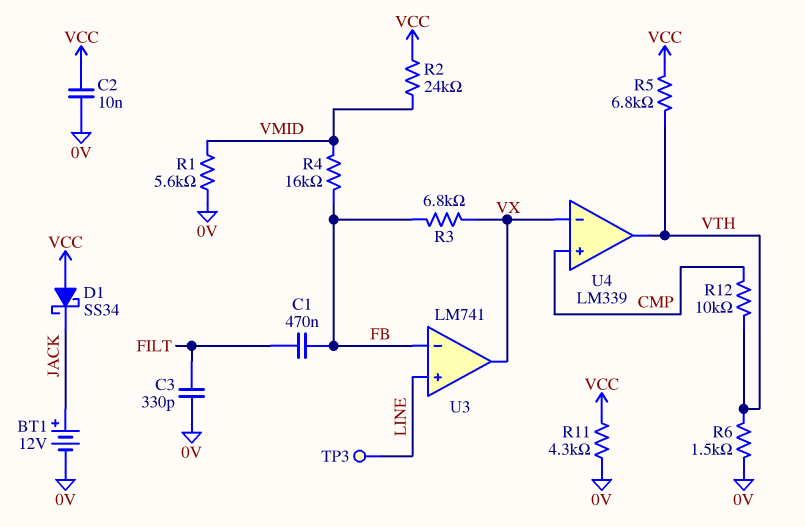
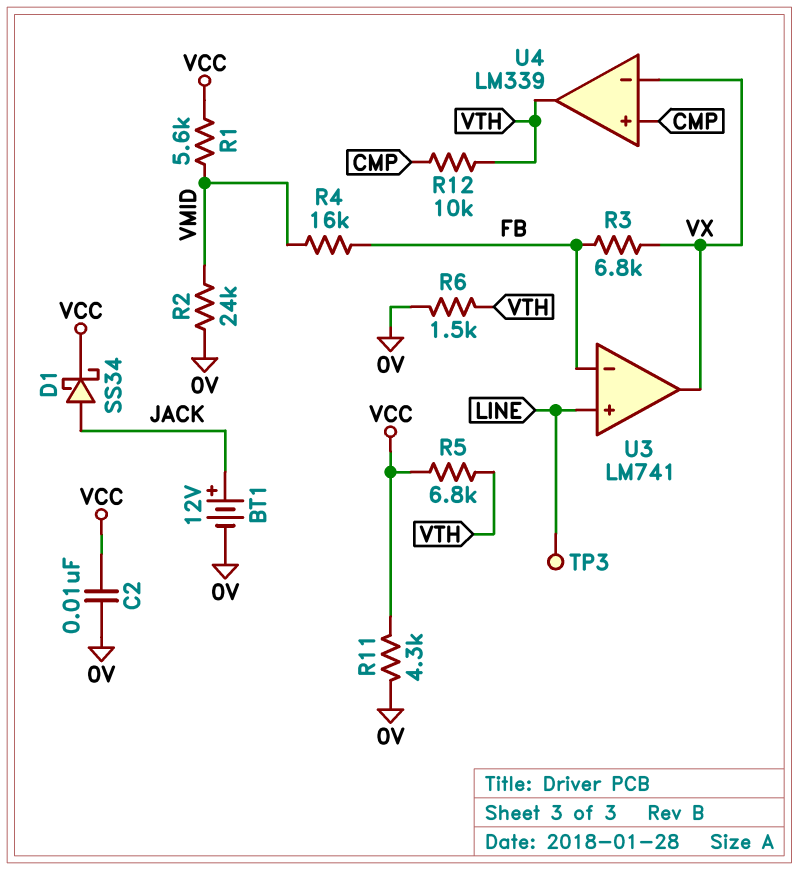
C1: 470nF (FB, FILT) -> none
C3: 330pF (0V, FILT) -> none
D1: schottky SS34 (A VCC, K JACK) -> schottky SS34 (A JACK, K VCC)
R1: 5.6k (0V, VMID) -> 5.6k (VCC, VMID)
R2: 24k (VCC, VMID) -> 24k (0V, VMID)

